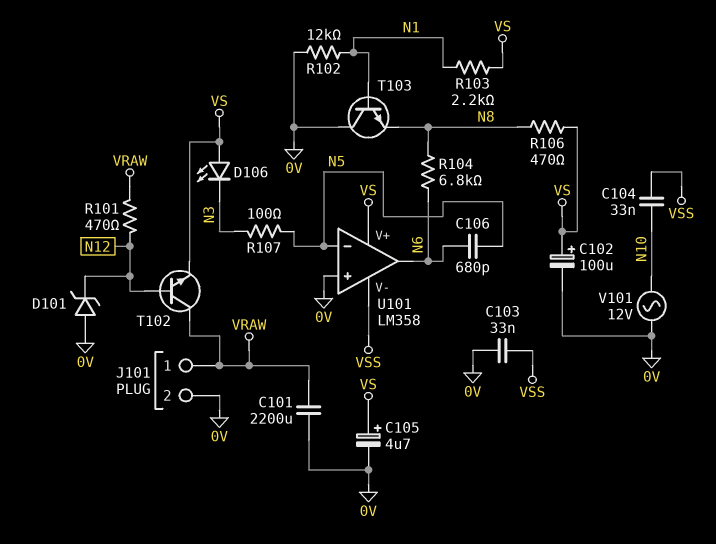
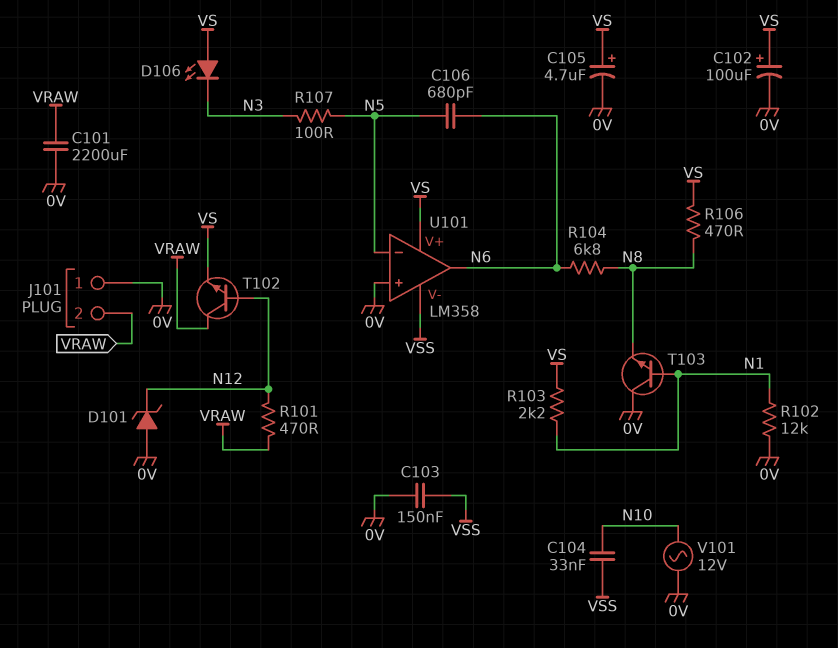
C103: 33nF (0V, VSS) -> 150nF (0V, VSS)
J101 pin 1: VRAW -> 0V
J101 pin 2: 0V -> VRAW

